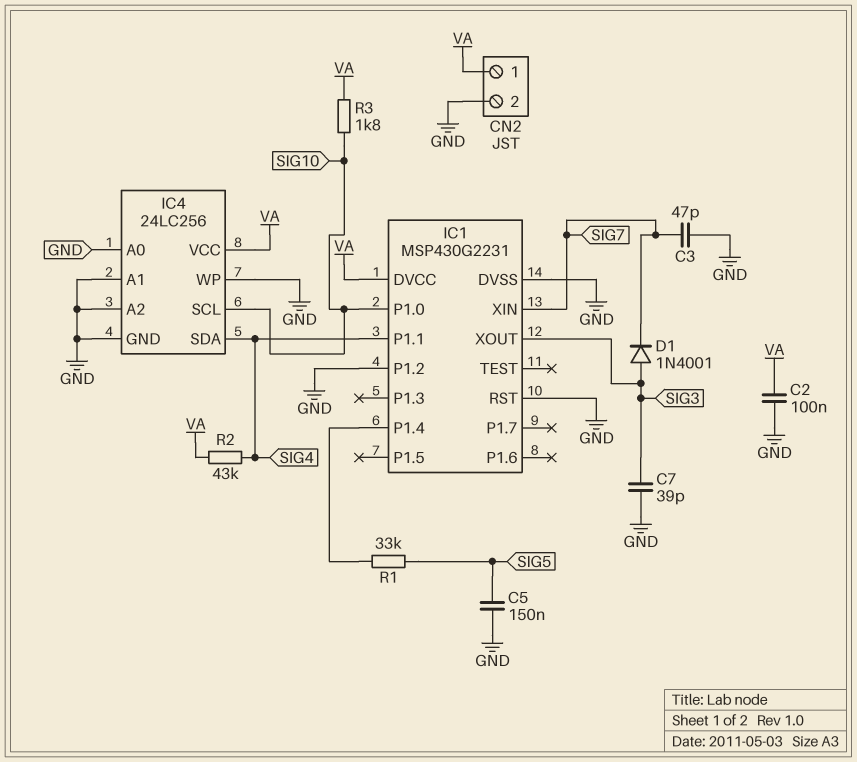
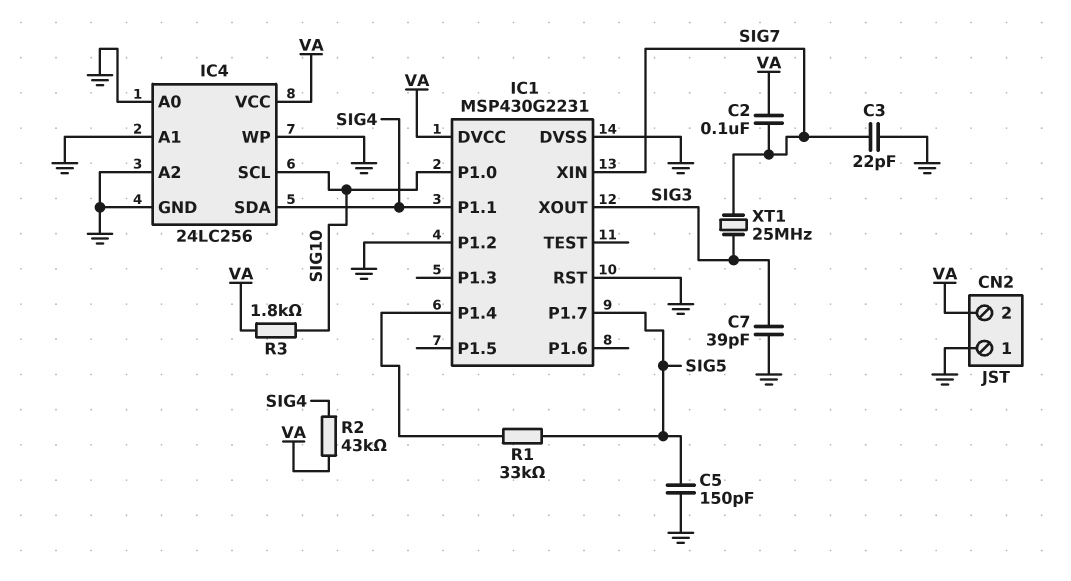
C2: 100nF (GND, VA) -> 100nF (SIG7, VA)
C3: 47pF (GND, SIG7) -> 22pF (GND, SIG7)
C5: 150nF (GND, SIG5) -> 150pF (GND, SIG5)
CN2 pin 1: VA -> GND
CN2 pin 2: GND -> VA
D1: diode 1N4001 (A SIG3, K SIG7) -> none
IC1 pin P1.7: none -> SIG5
XT1: none -> 25MHz (SIG3, SIG7)

